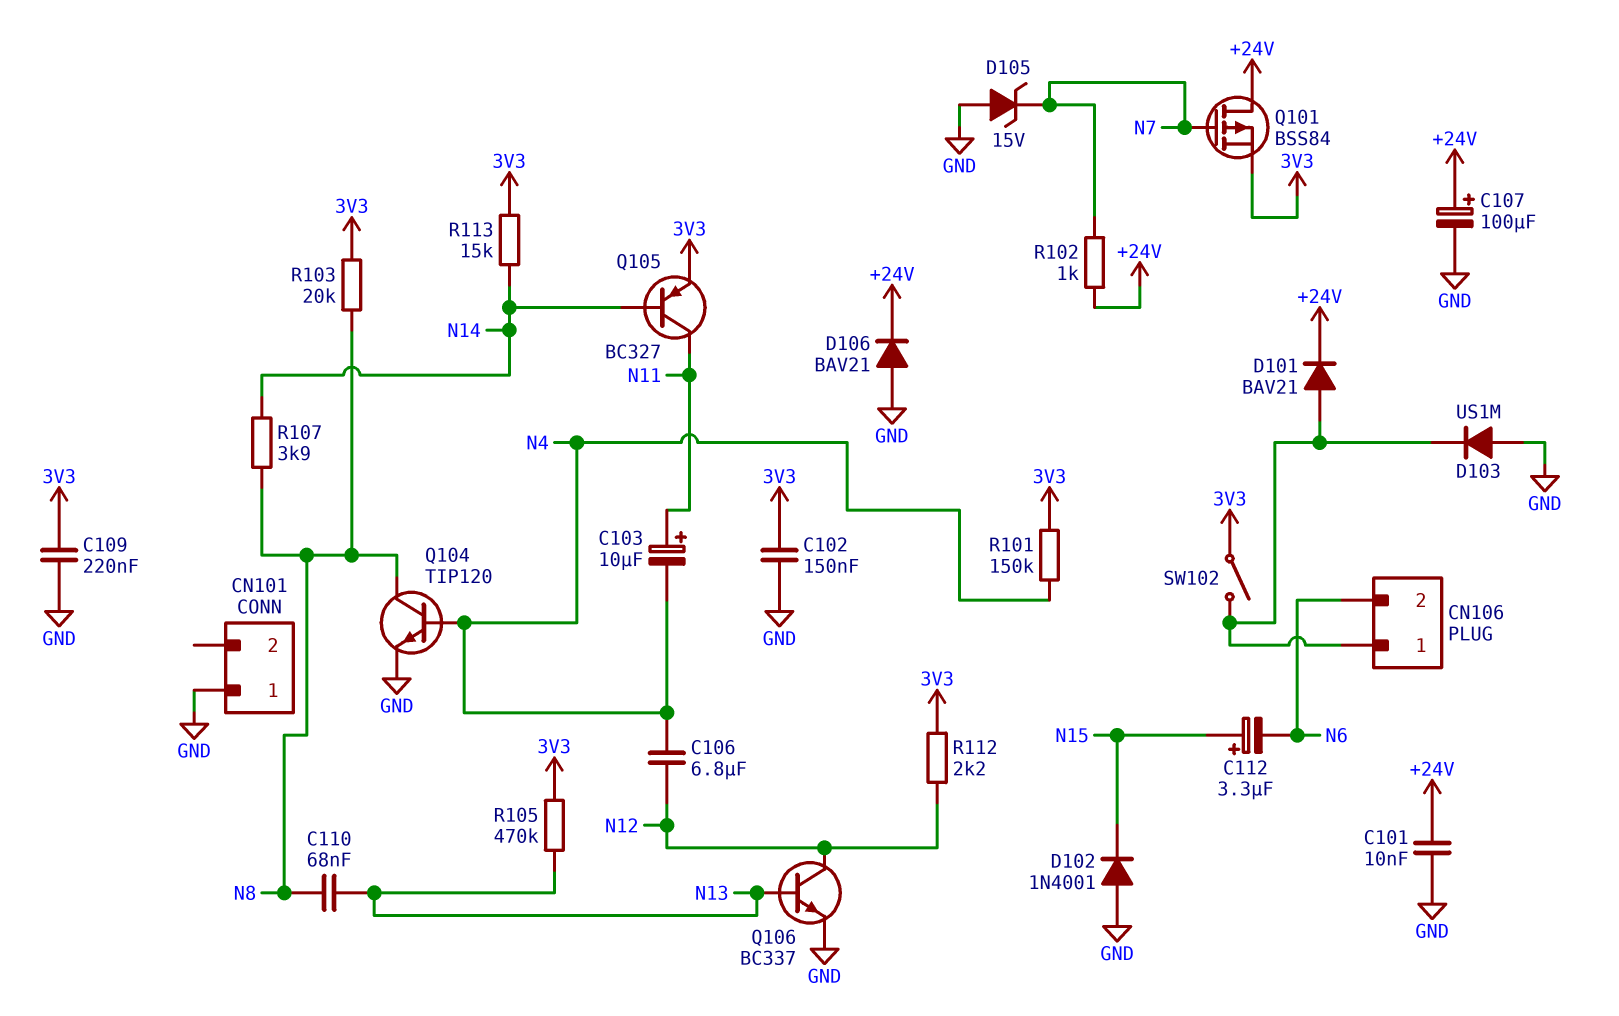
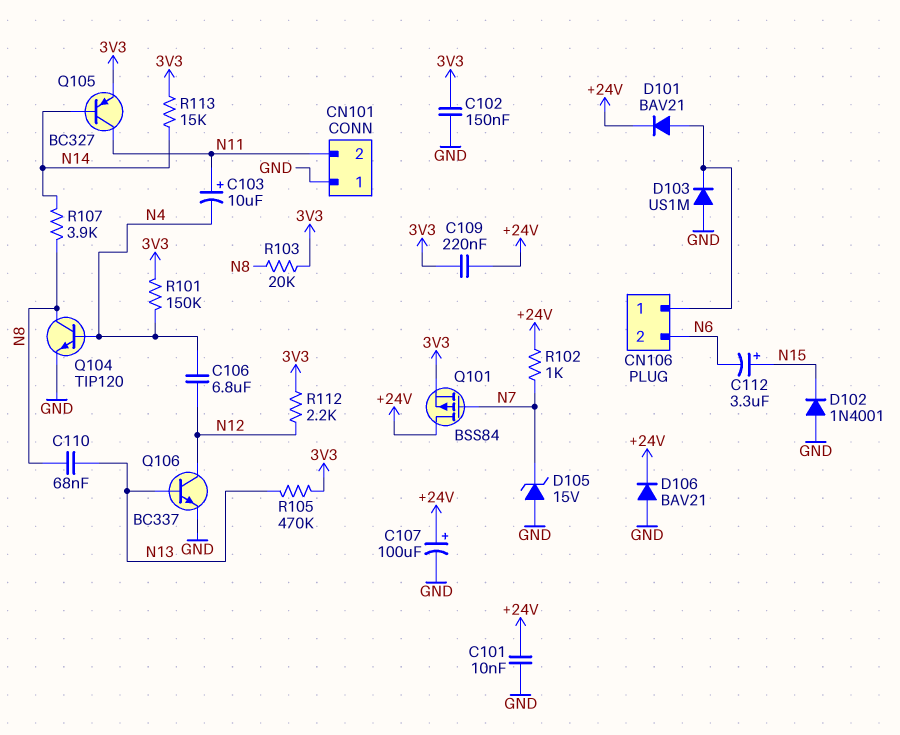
C109: 220nF (3V3, GND) -> 220nF (+24V, 3V3)
CN101 pin 2: none -> N11
SW102: switch (3V3, CN106/1) -> none

